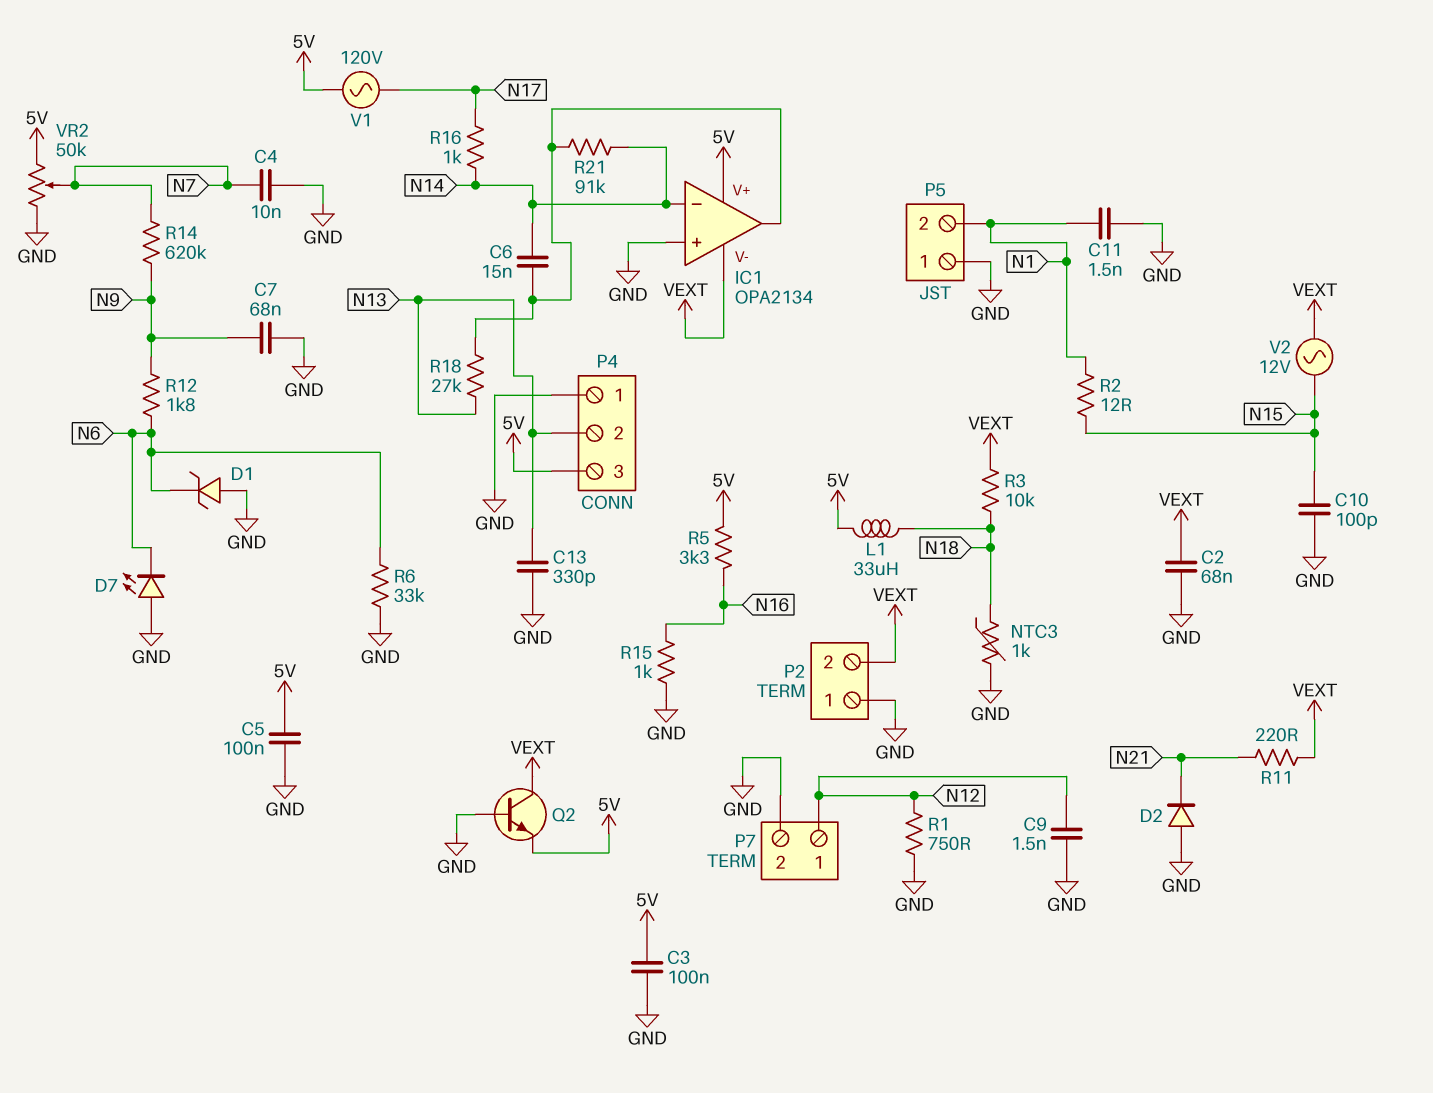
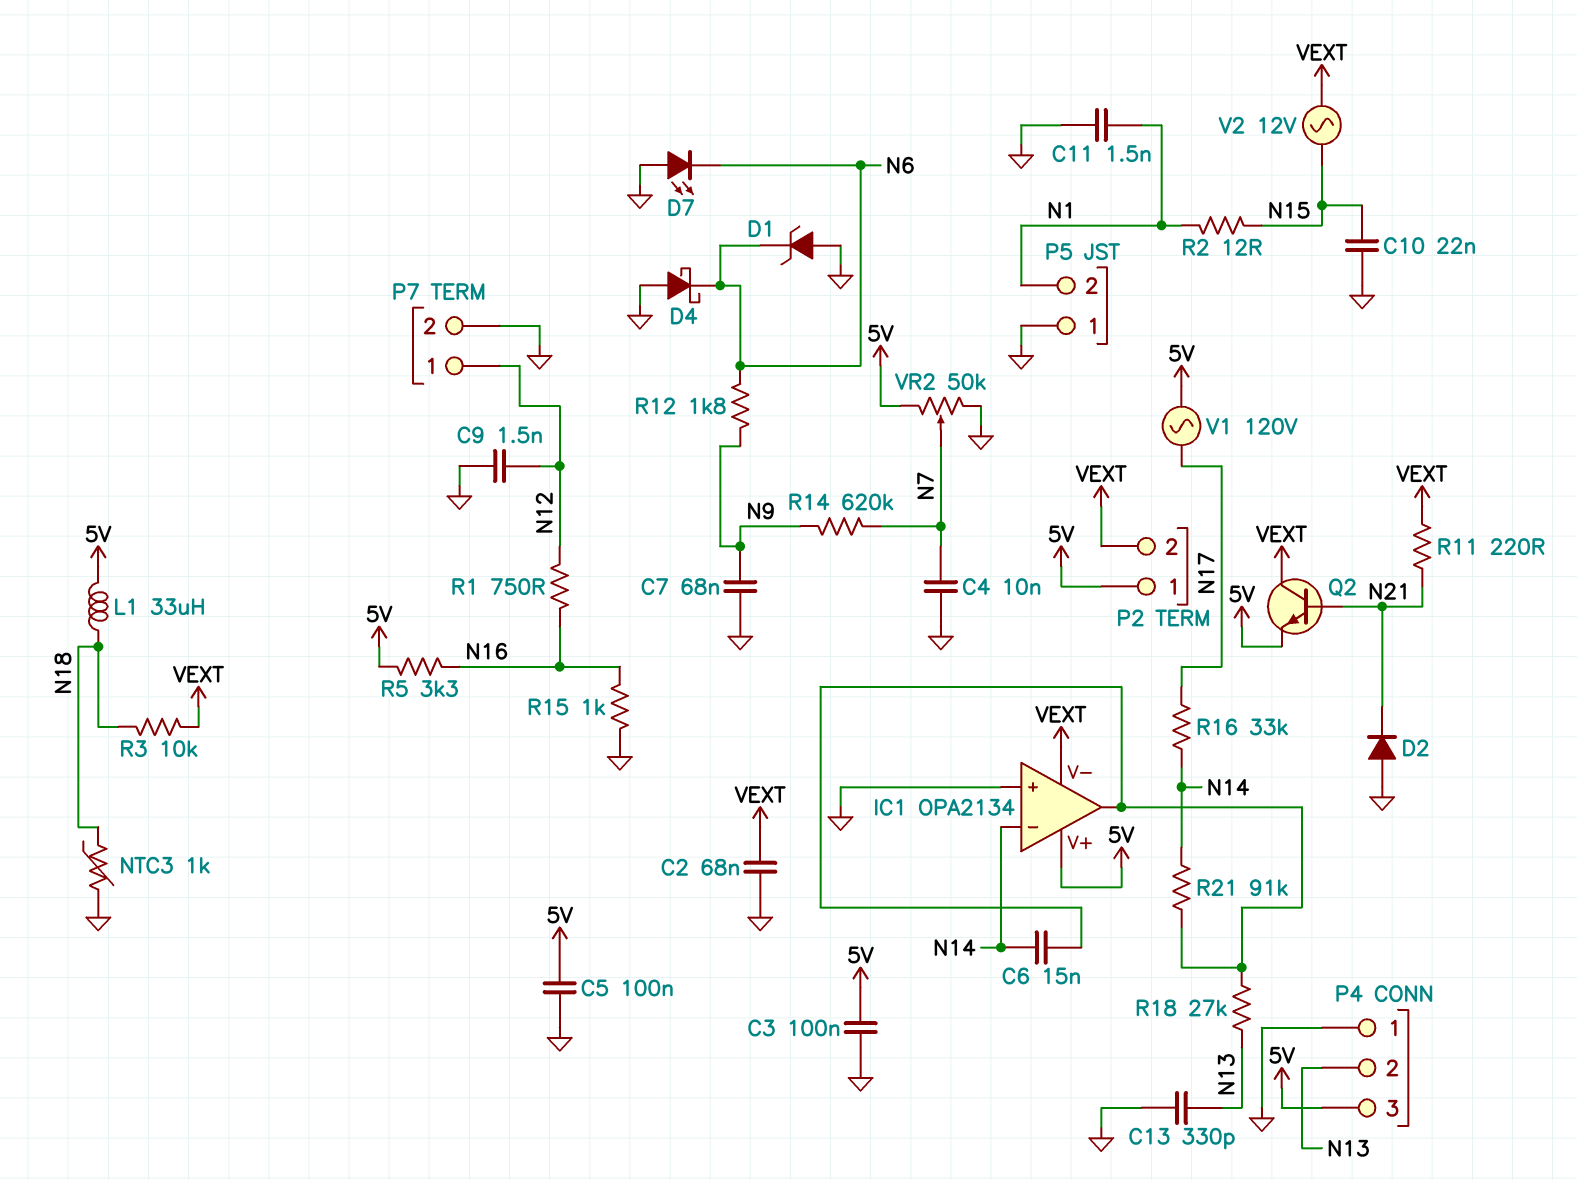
C10: 100pF (GND, N15) -> 22nF (GND, N15)
D4: none -> schottky (A GND, K N6)
P2 pin 1: GND -> 5V
Q2: NPN (B GND, C VEXT, E 5V) -> NPN (B N21, C VEXT, E 5V)
R1: 750 (GND, N12) -> 750 (N12, N16)
R6: 33k (GND, N6) -> none
R16: 1k (N14, N17) -> 33k (N14, N17)

